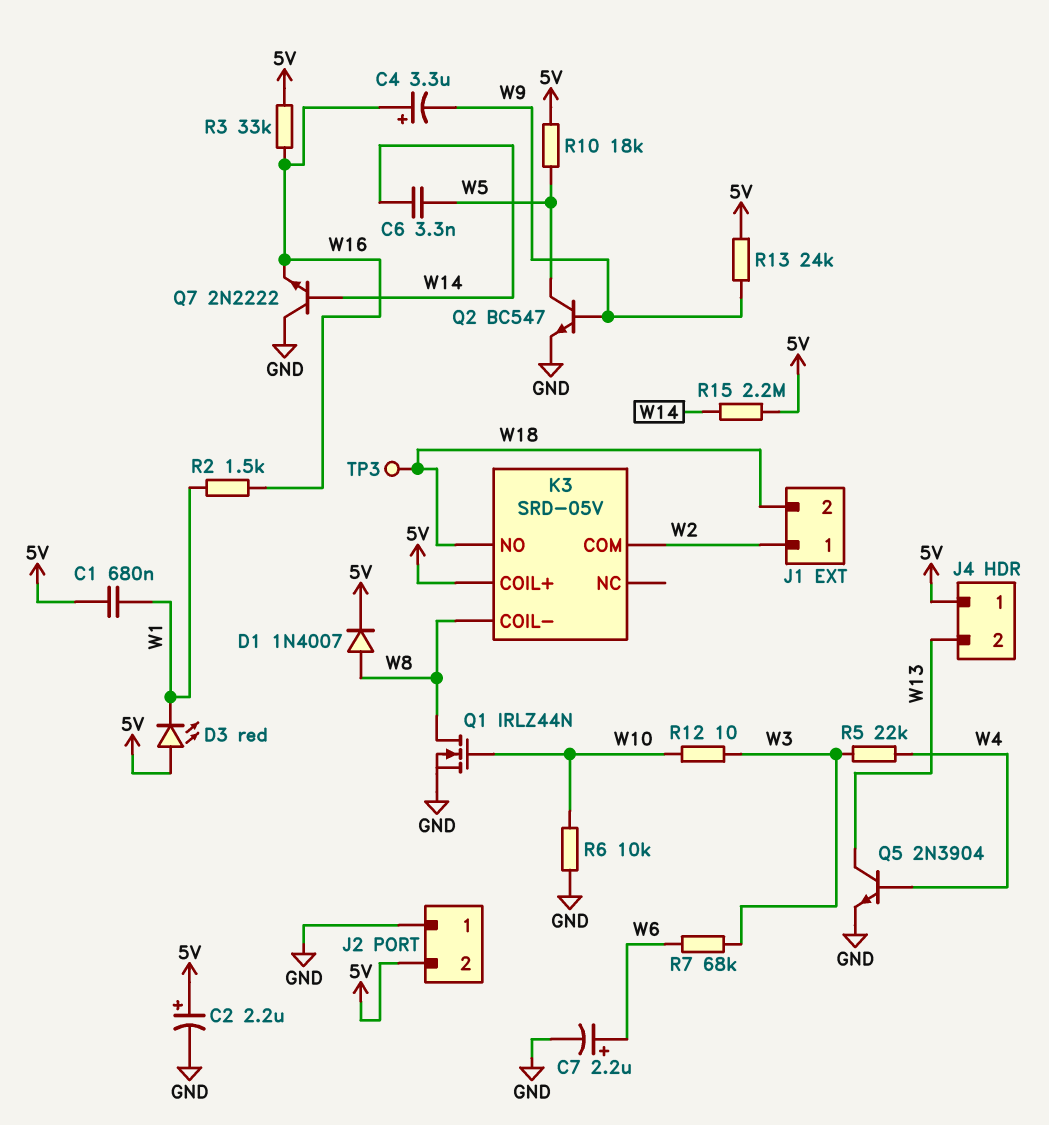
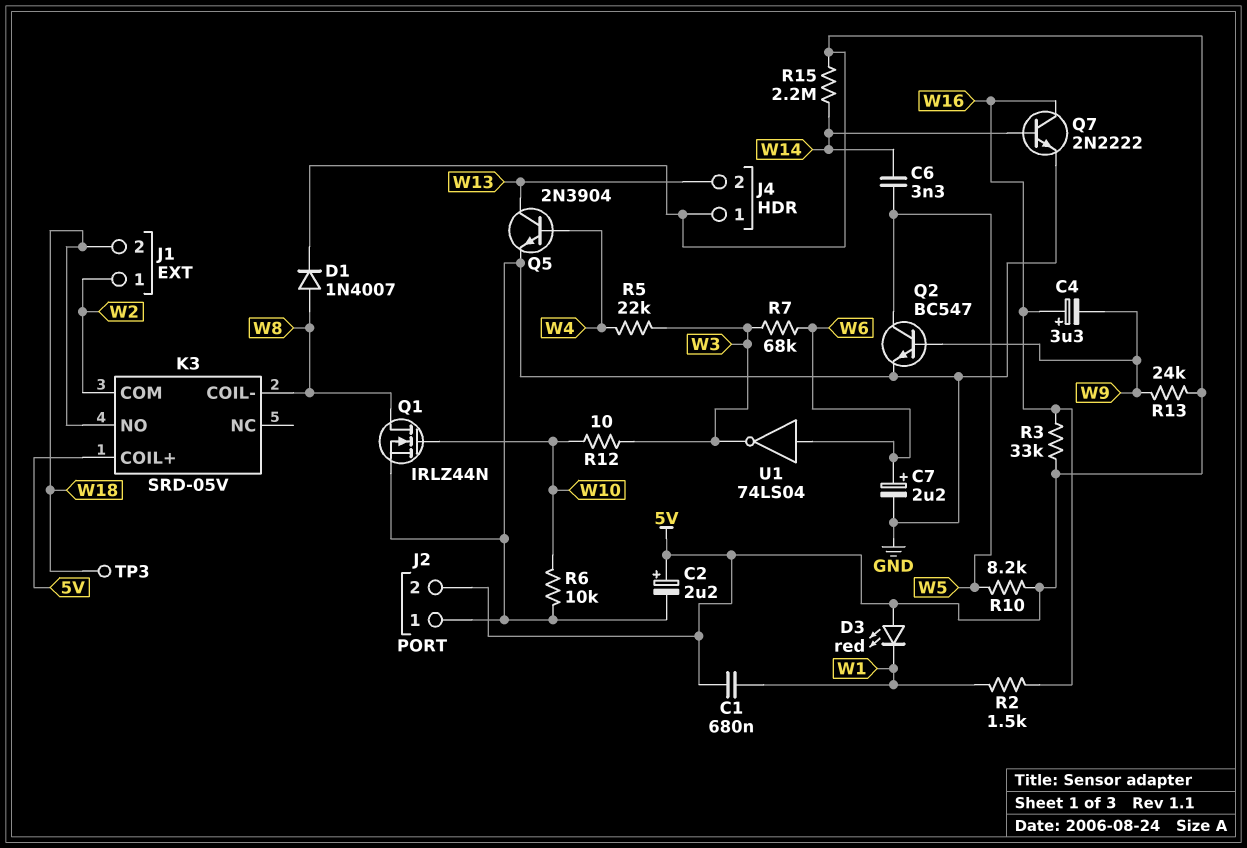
Q7: NPN 2N2222 (B W14, C GND, E W16) -> NPN 2N2222 (B W14, C W16, E GND)
R10: 18k (5V, W5) -> 8.2k (5V, W5)
U1: none -> NOT 74LS04 (in W6, out W3)

